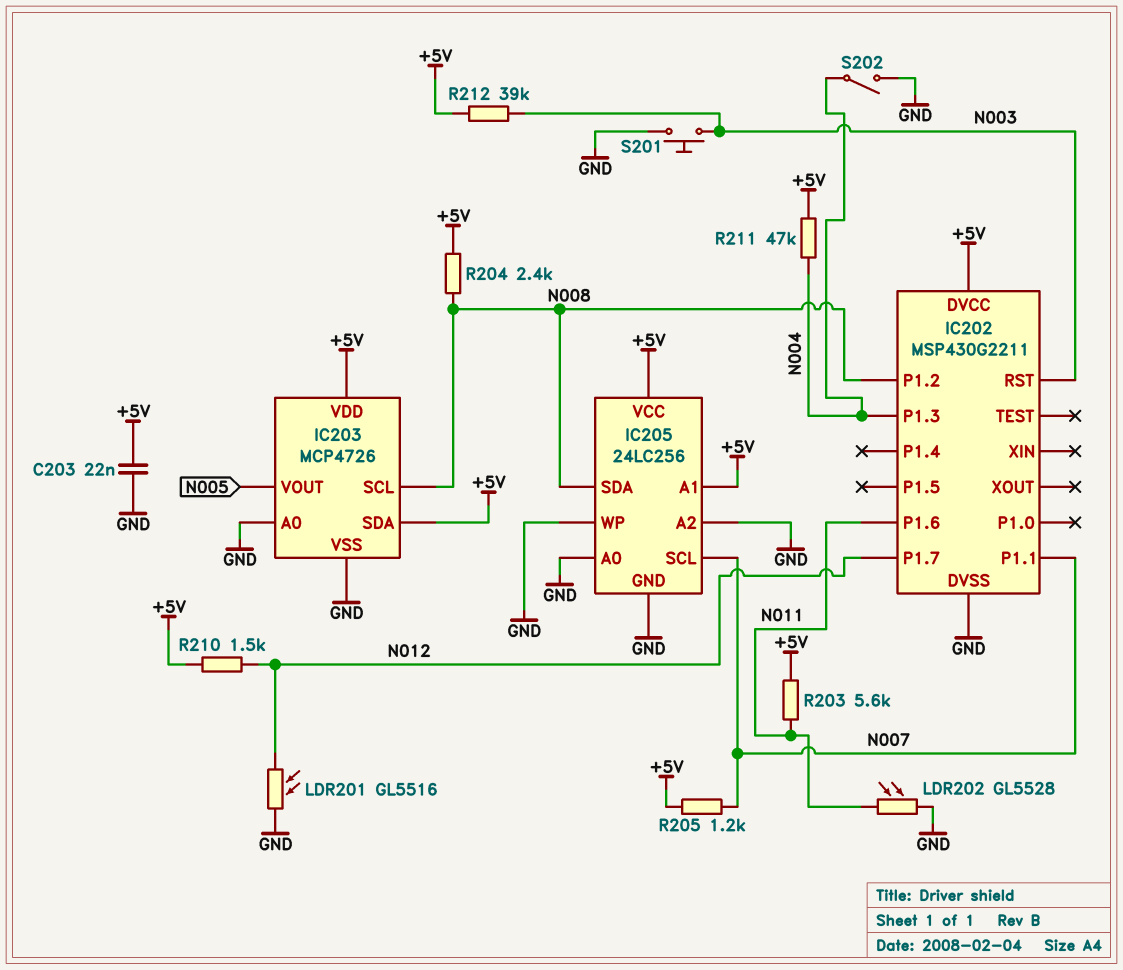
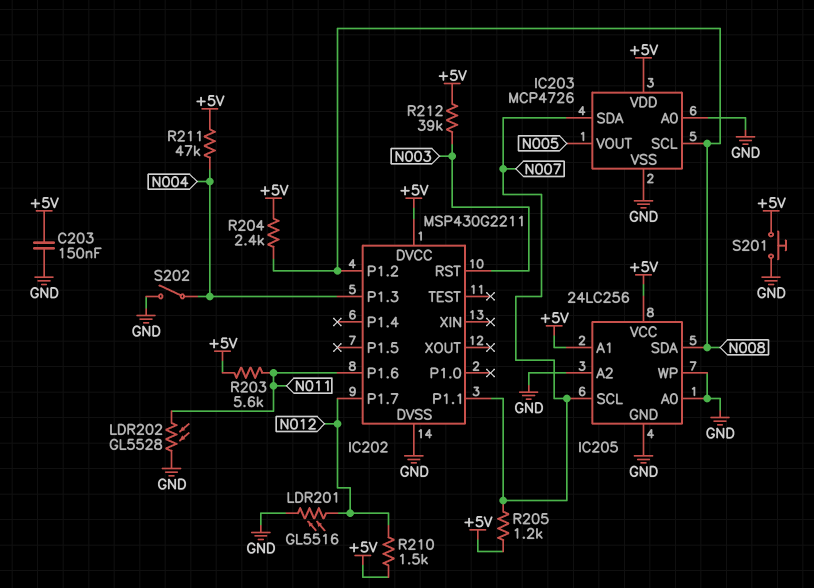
C203: 22nF (+5V, GND) -> 150nF (+5V, GND)
IC203 pin SDA: +5V -> N007
S201: button (GND, N003) -> button (+5V, GND)

